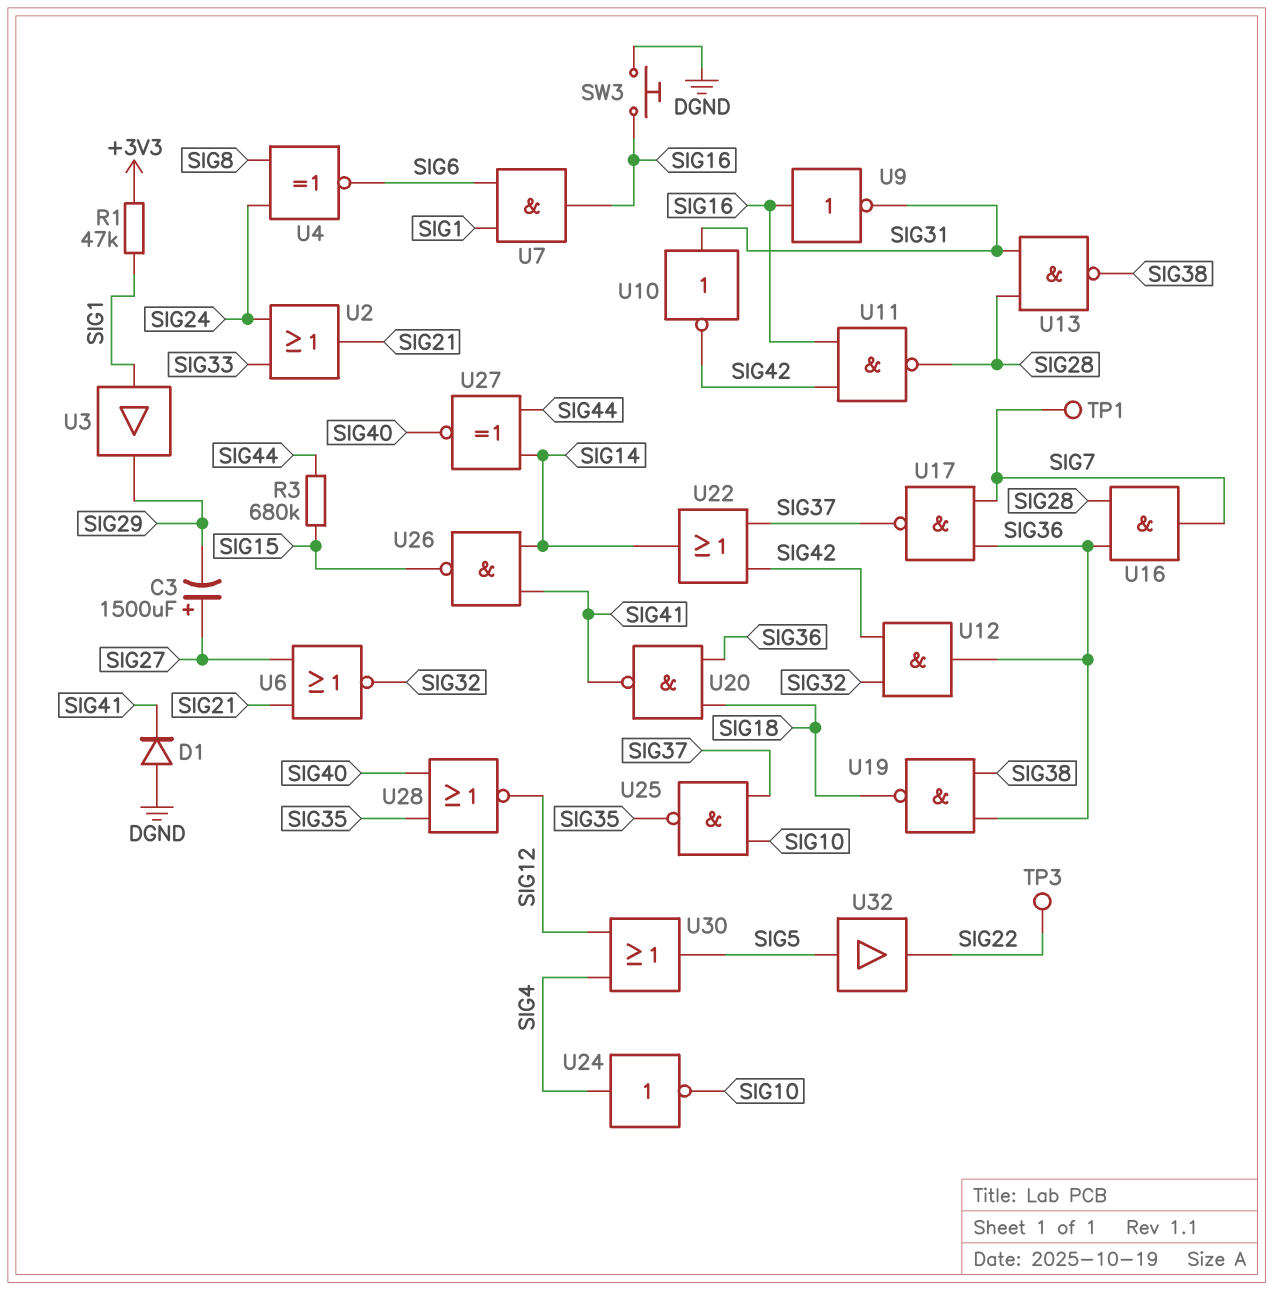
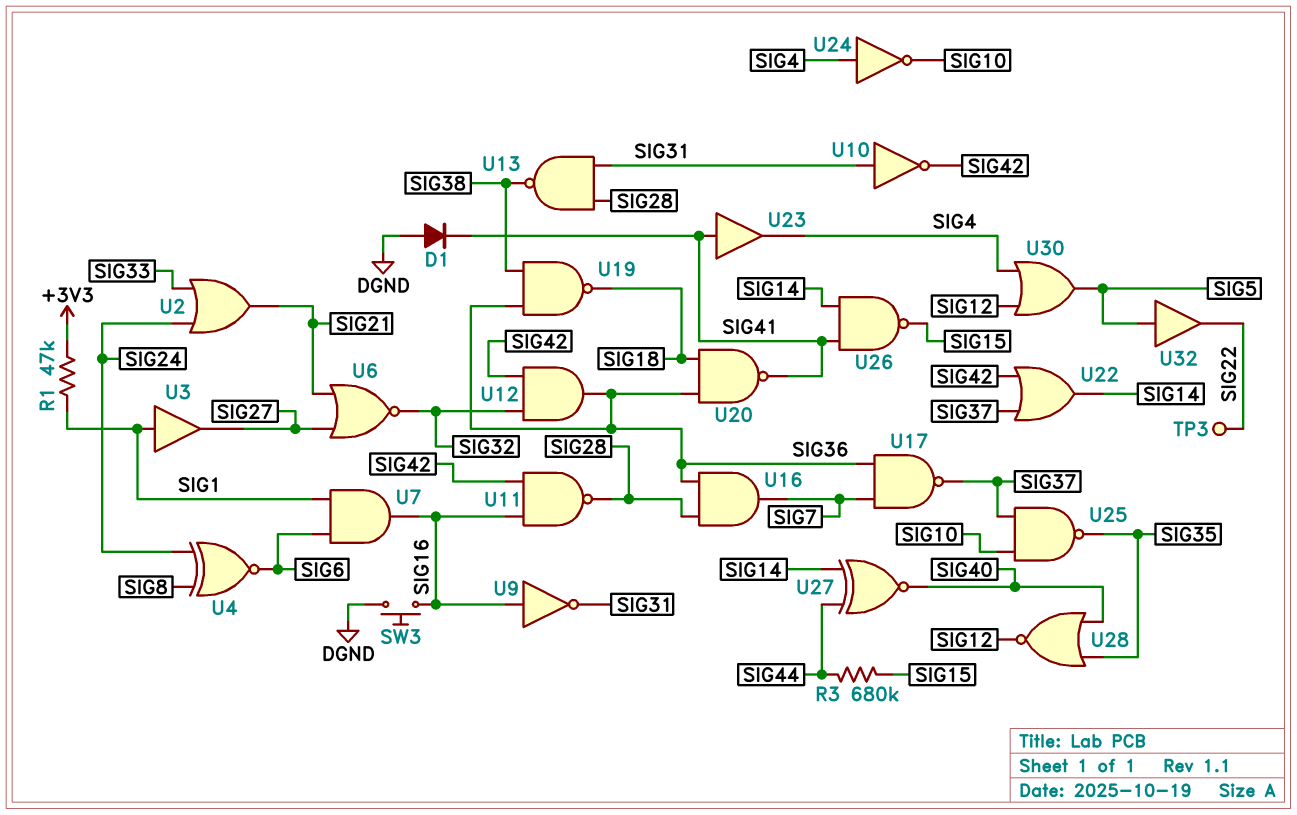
C3: 1500uF (plus SIG27, minus SIG29) -> none
TP1: test point (SIG7) -> none
U3: buffer (in SIG1, out SIG29) -> buffer (in SIG1, out SIG27)
U23: none -> buffer (in SIG41, out SIG4)

